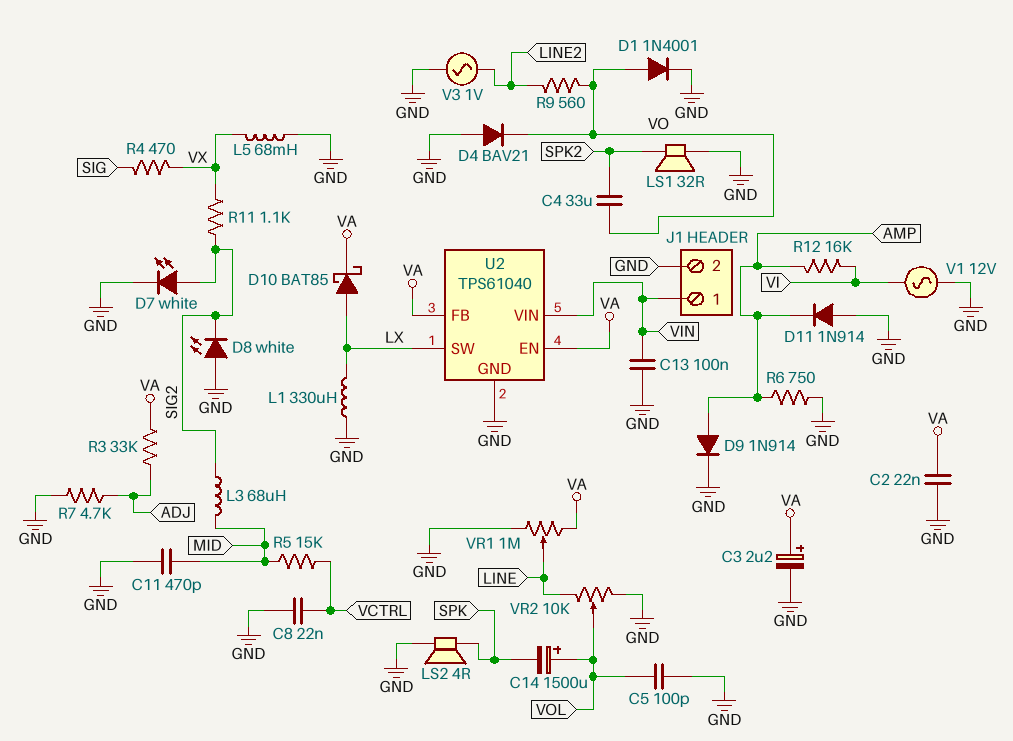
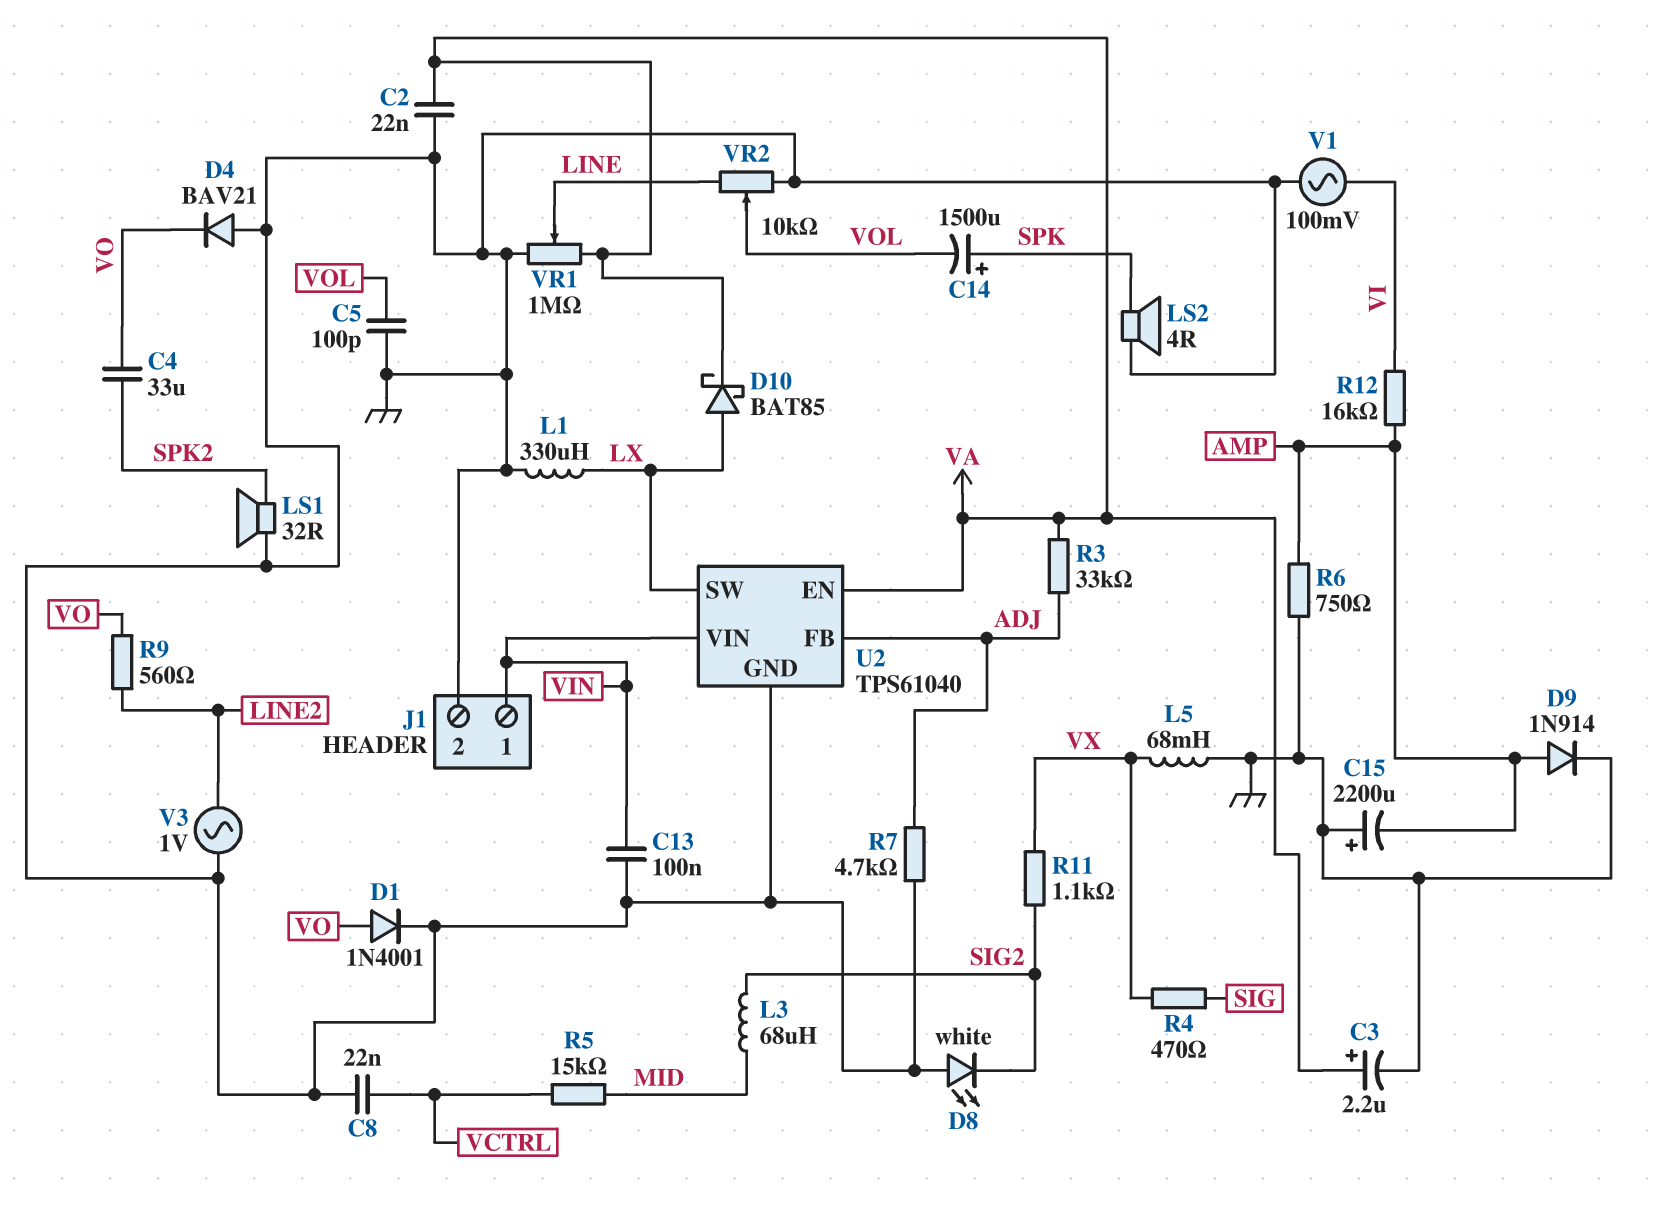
C11: 470pF (GND, MID) -> none
C14: 1500uF (plus VOL, minus SPK) -> 1500uF (plus SPK, minus VOL)
C15: none -> 2200uF (plus GND, minus AMP)
D7: LED white (A SIG2, K GND) -> none
D11: diode 1N914 (A GND, K AMP) -> none
U2 pin FB: VA -> ADJ
V1: AC 12V (GND, VI) -> AC 100mV (GND, VI)

